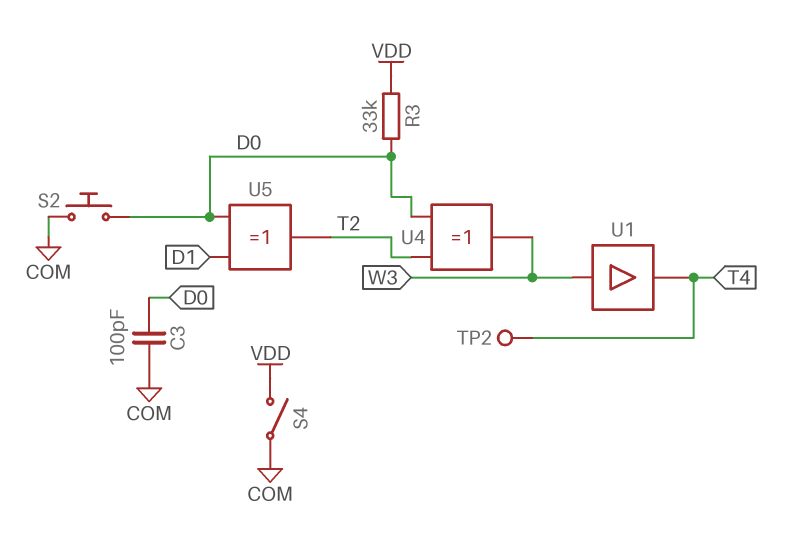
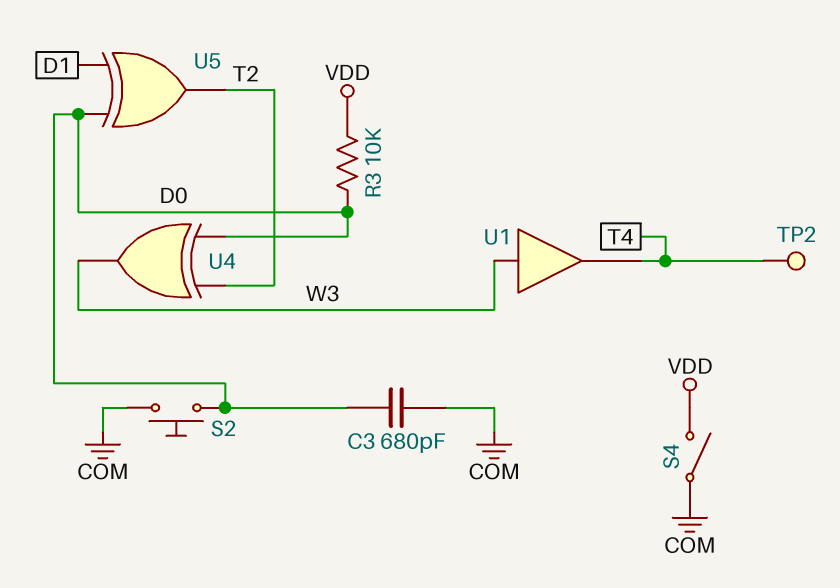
C3: 100pF (COM, D0) -> 680pF (COM, D0)
R3: 33k (D0, VDD) -> 10k (D0, VDD)

